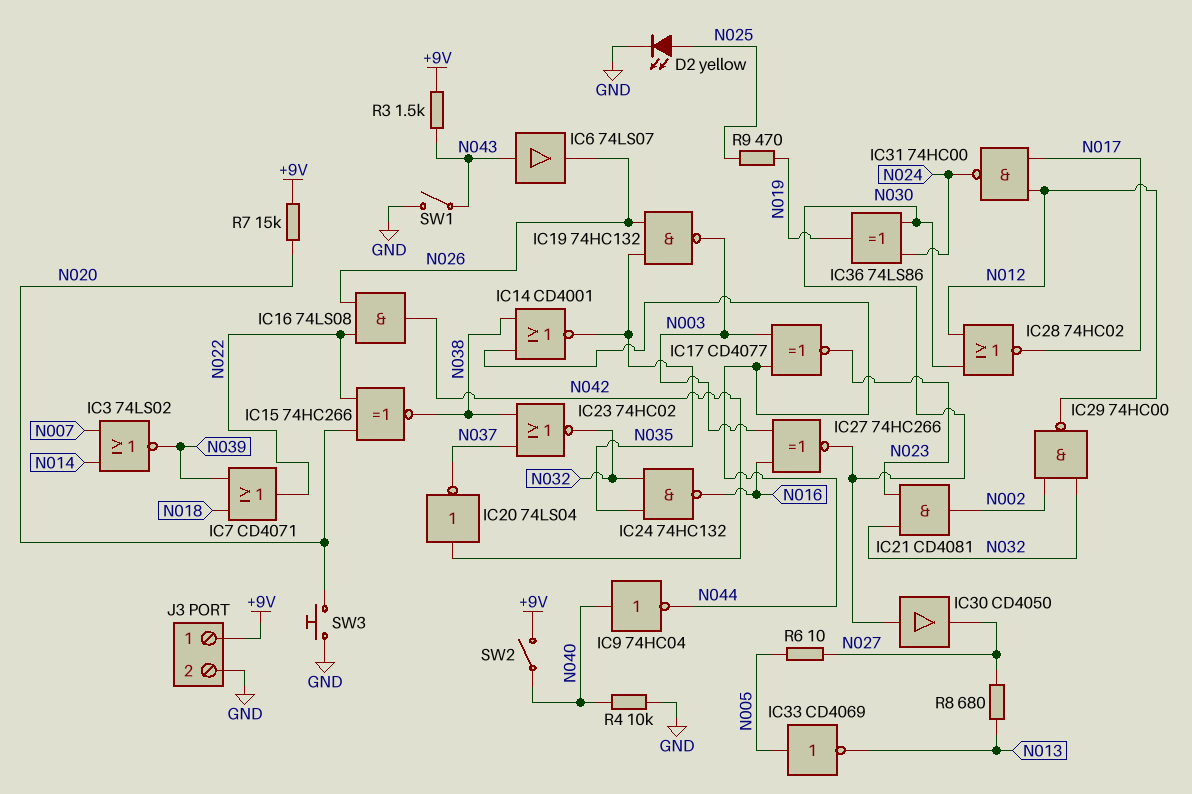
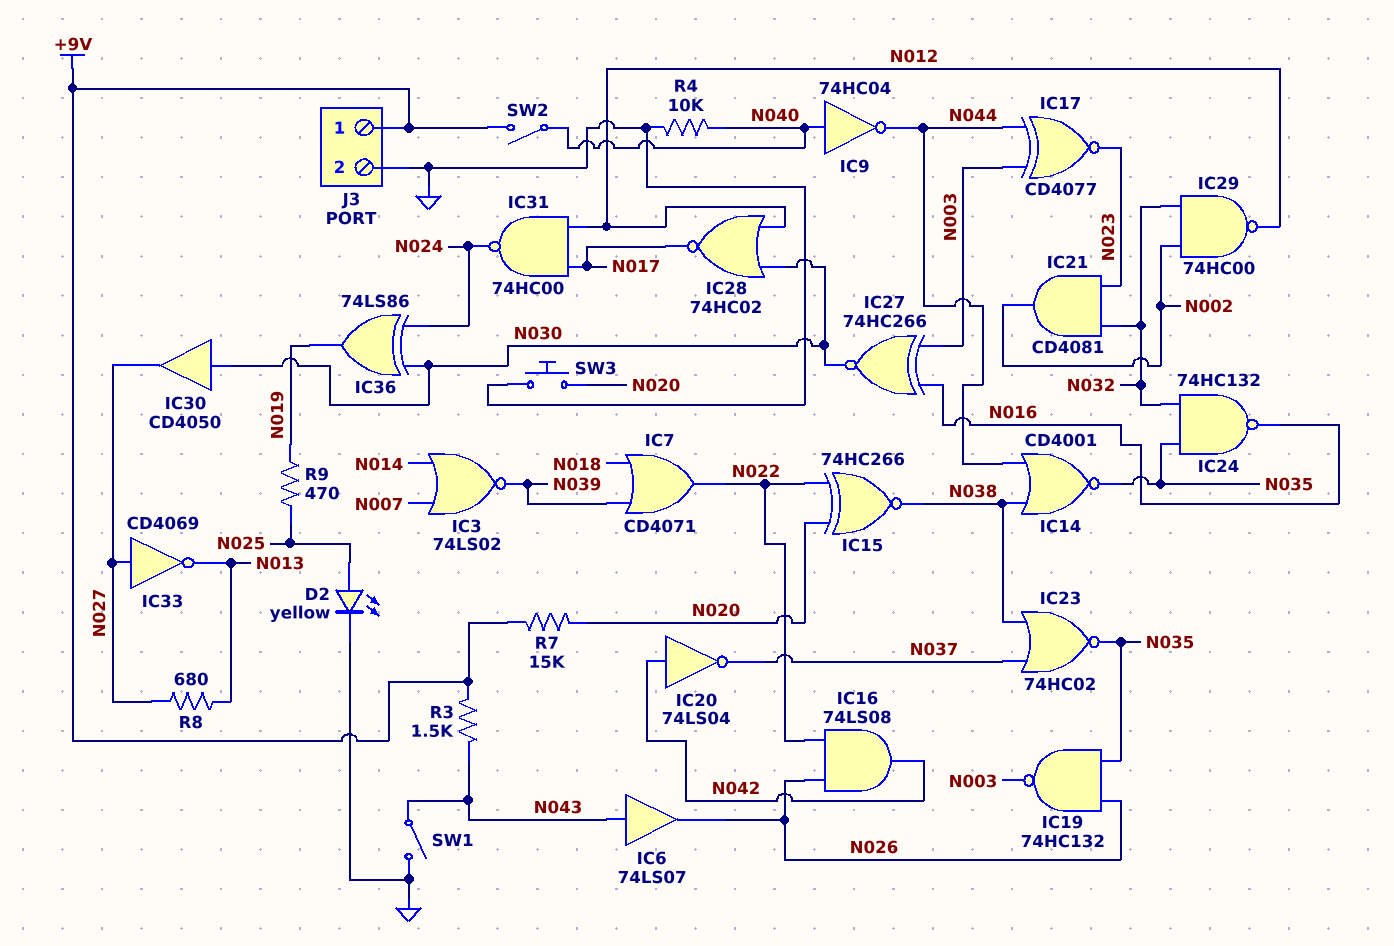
IC23: NOR 74HC02 (in N037, in N038, out N032) -> NOR 74HC02 (in N037, in N038, out N035)
IC33: NOT CD4069 (in N005, out N013) -> NOT CD4069 (in N027, out N013)
R6: 10 (N005, N027) -> none

